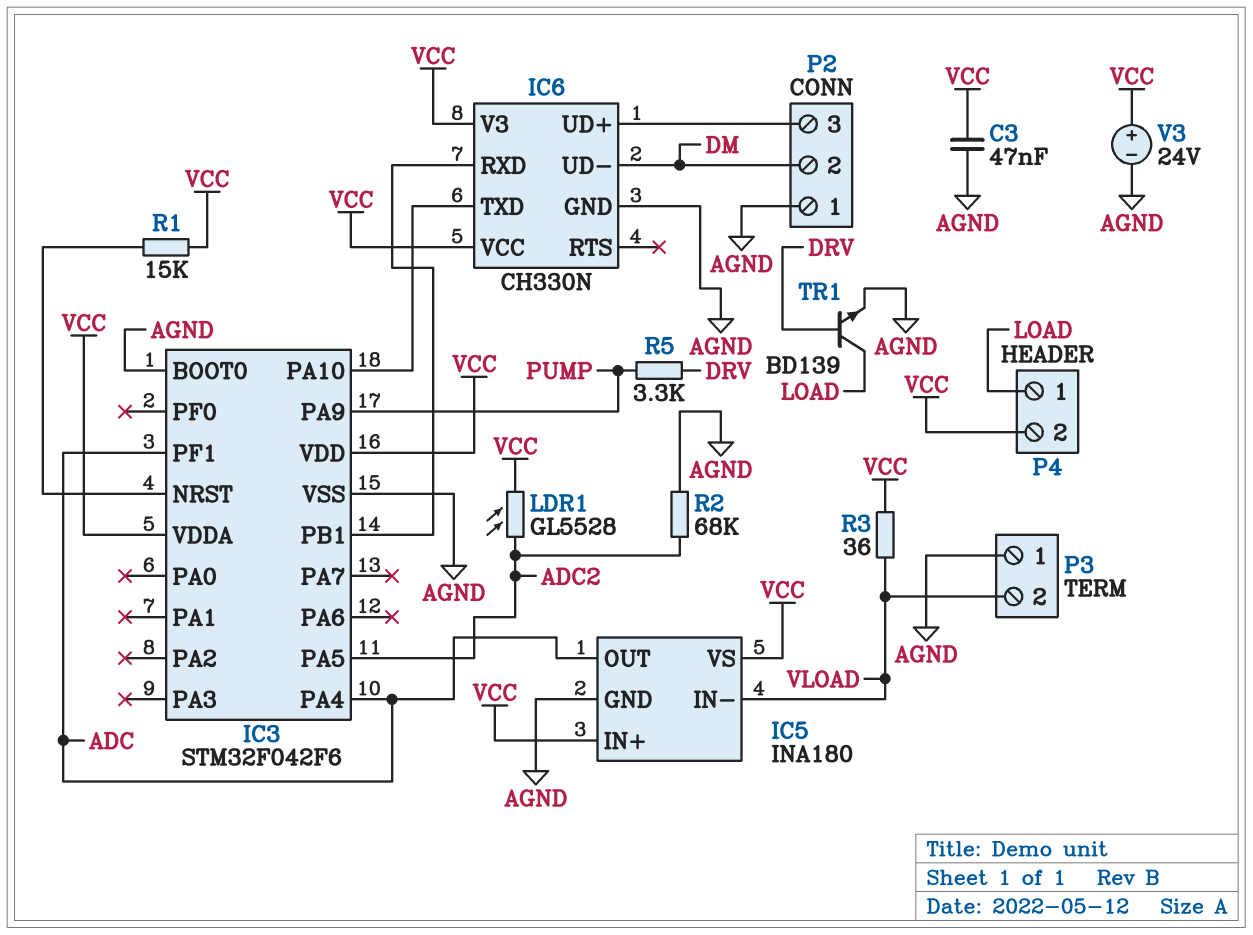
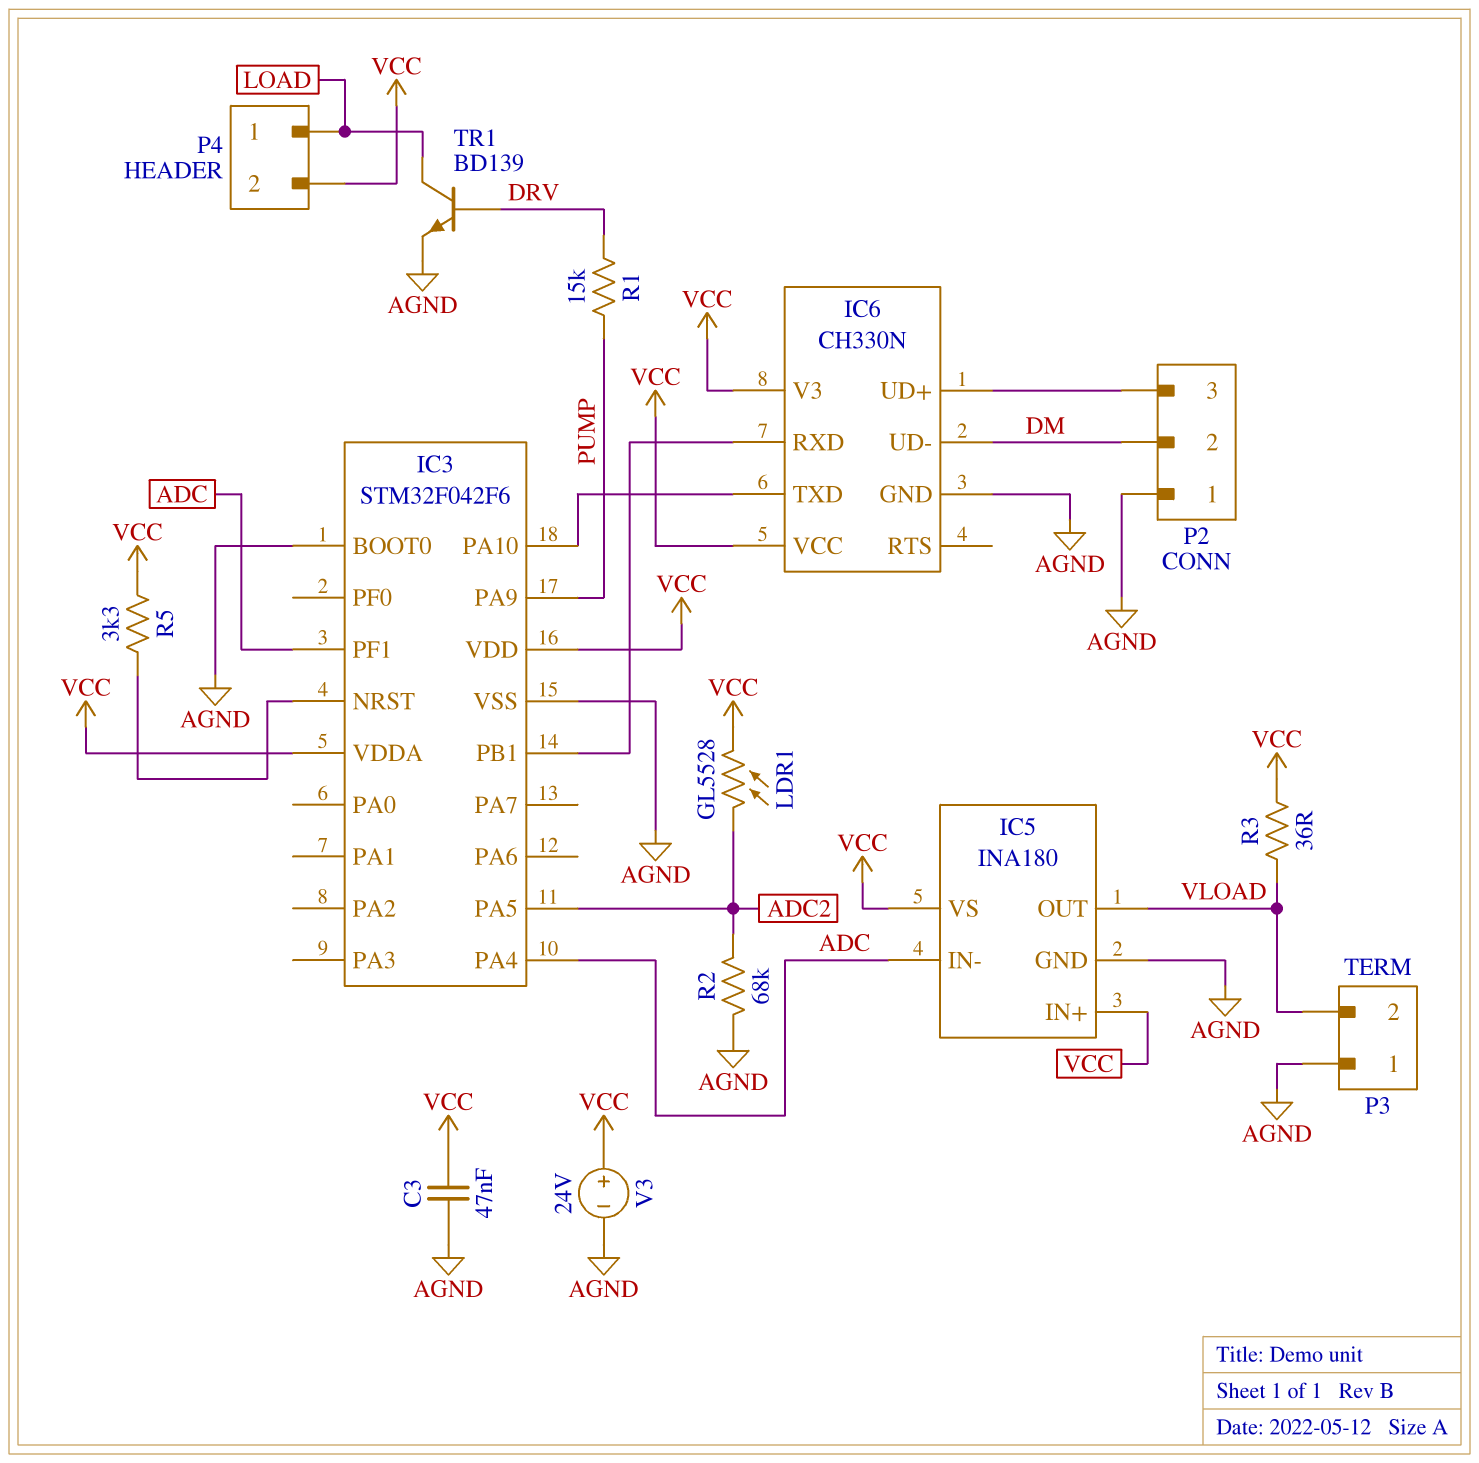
IC5 pin IN-: VLOAD -> ADC
IC5 pin OUT: ADC -> VLOAD
R1: 15k (IC3/NRST, VCC) -> 15k (DRV, PUMP)
R5: 3.3k (DRV, PUMP) -> 3.3k (IC3/NRST, VCC)

